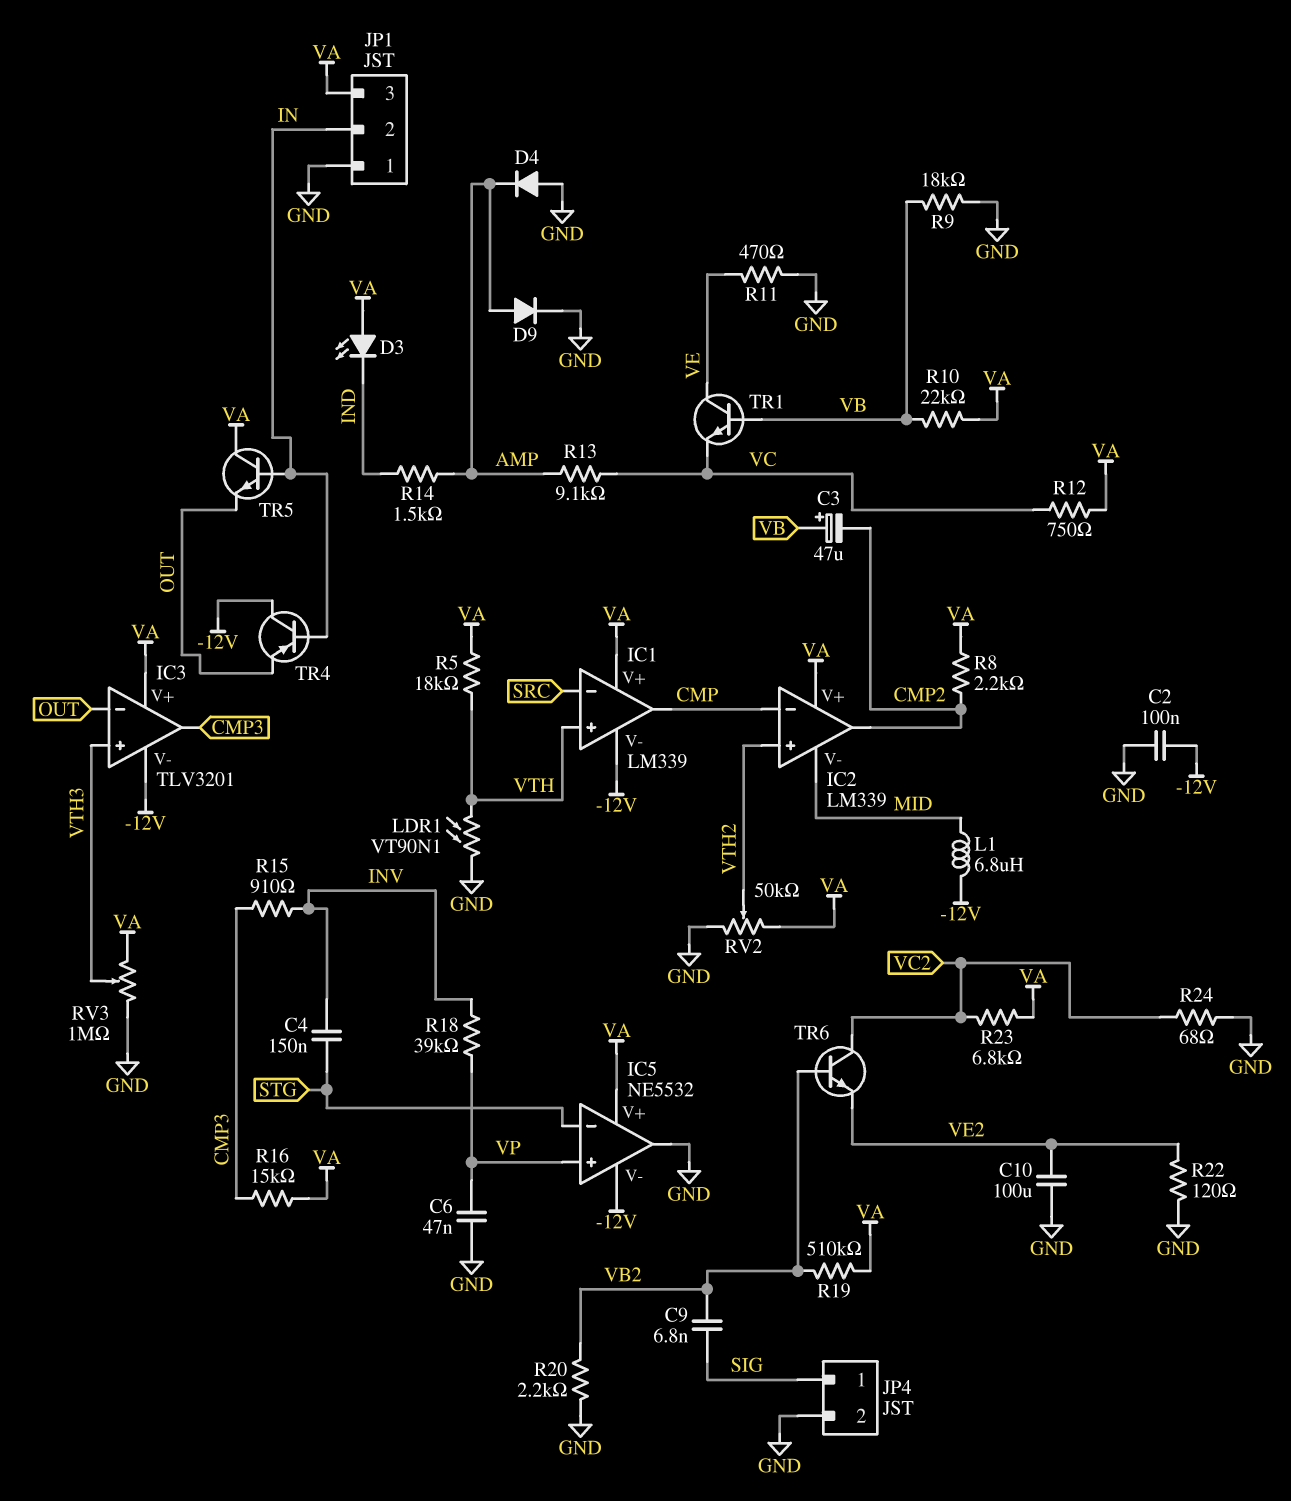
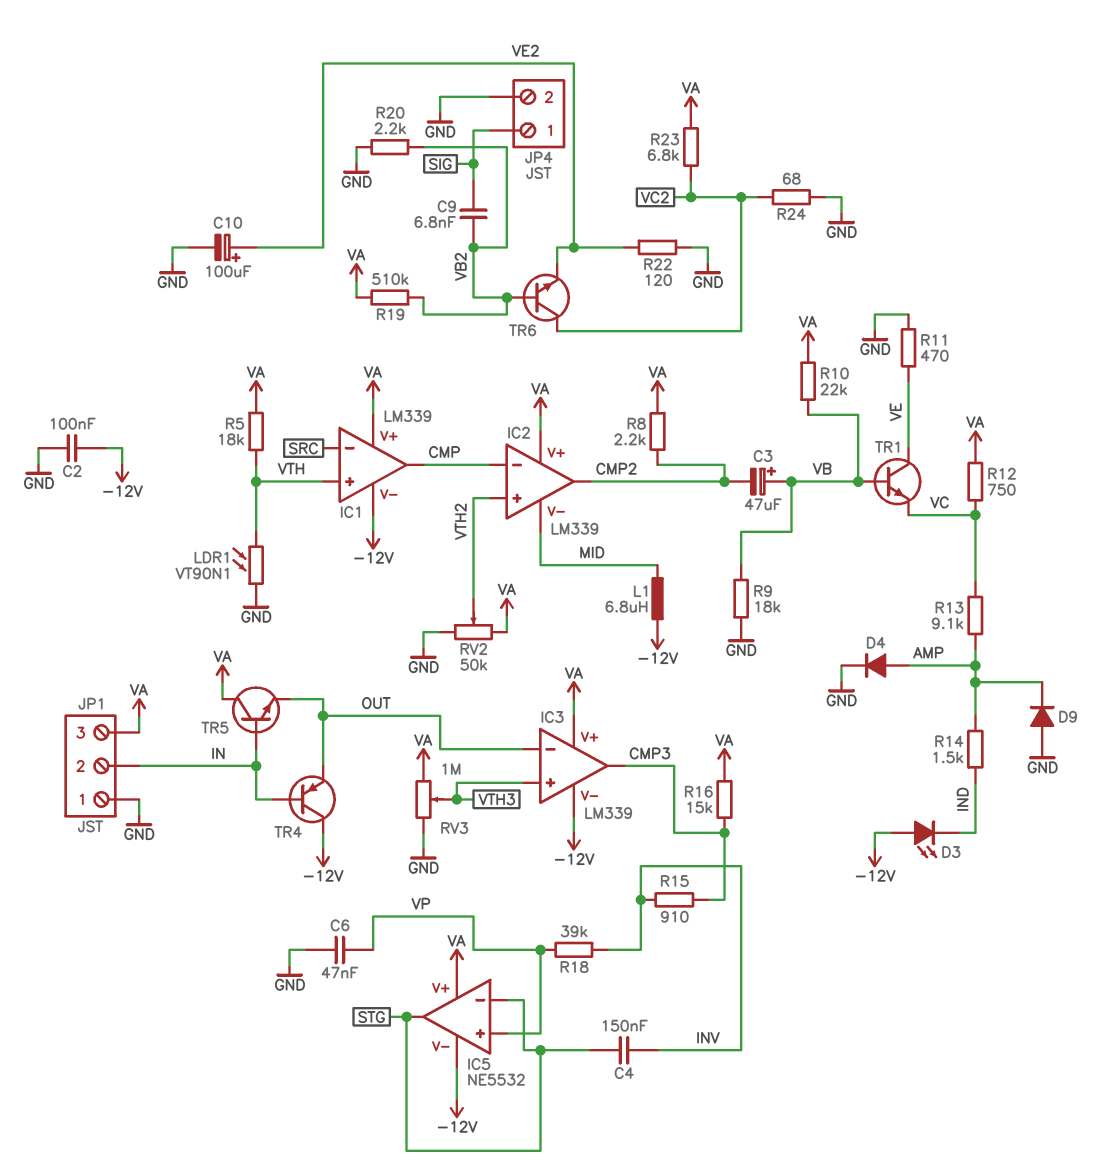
C10: 100uF (GND, VE2) -> 100uF (plus VE2, minus GND)
D3: LED (A VA, K IND) -> LED (A -12V, K IND)
D4: diode (A GND, K AMP) -> diode (A AMP, K GND)
D9: diode (A AMP, K GND) -> diode (A GND, K AMP)
IC3: TLV3201 -> LM339
IC5 pin out: GND -> STG

